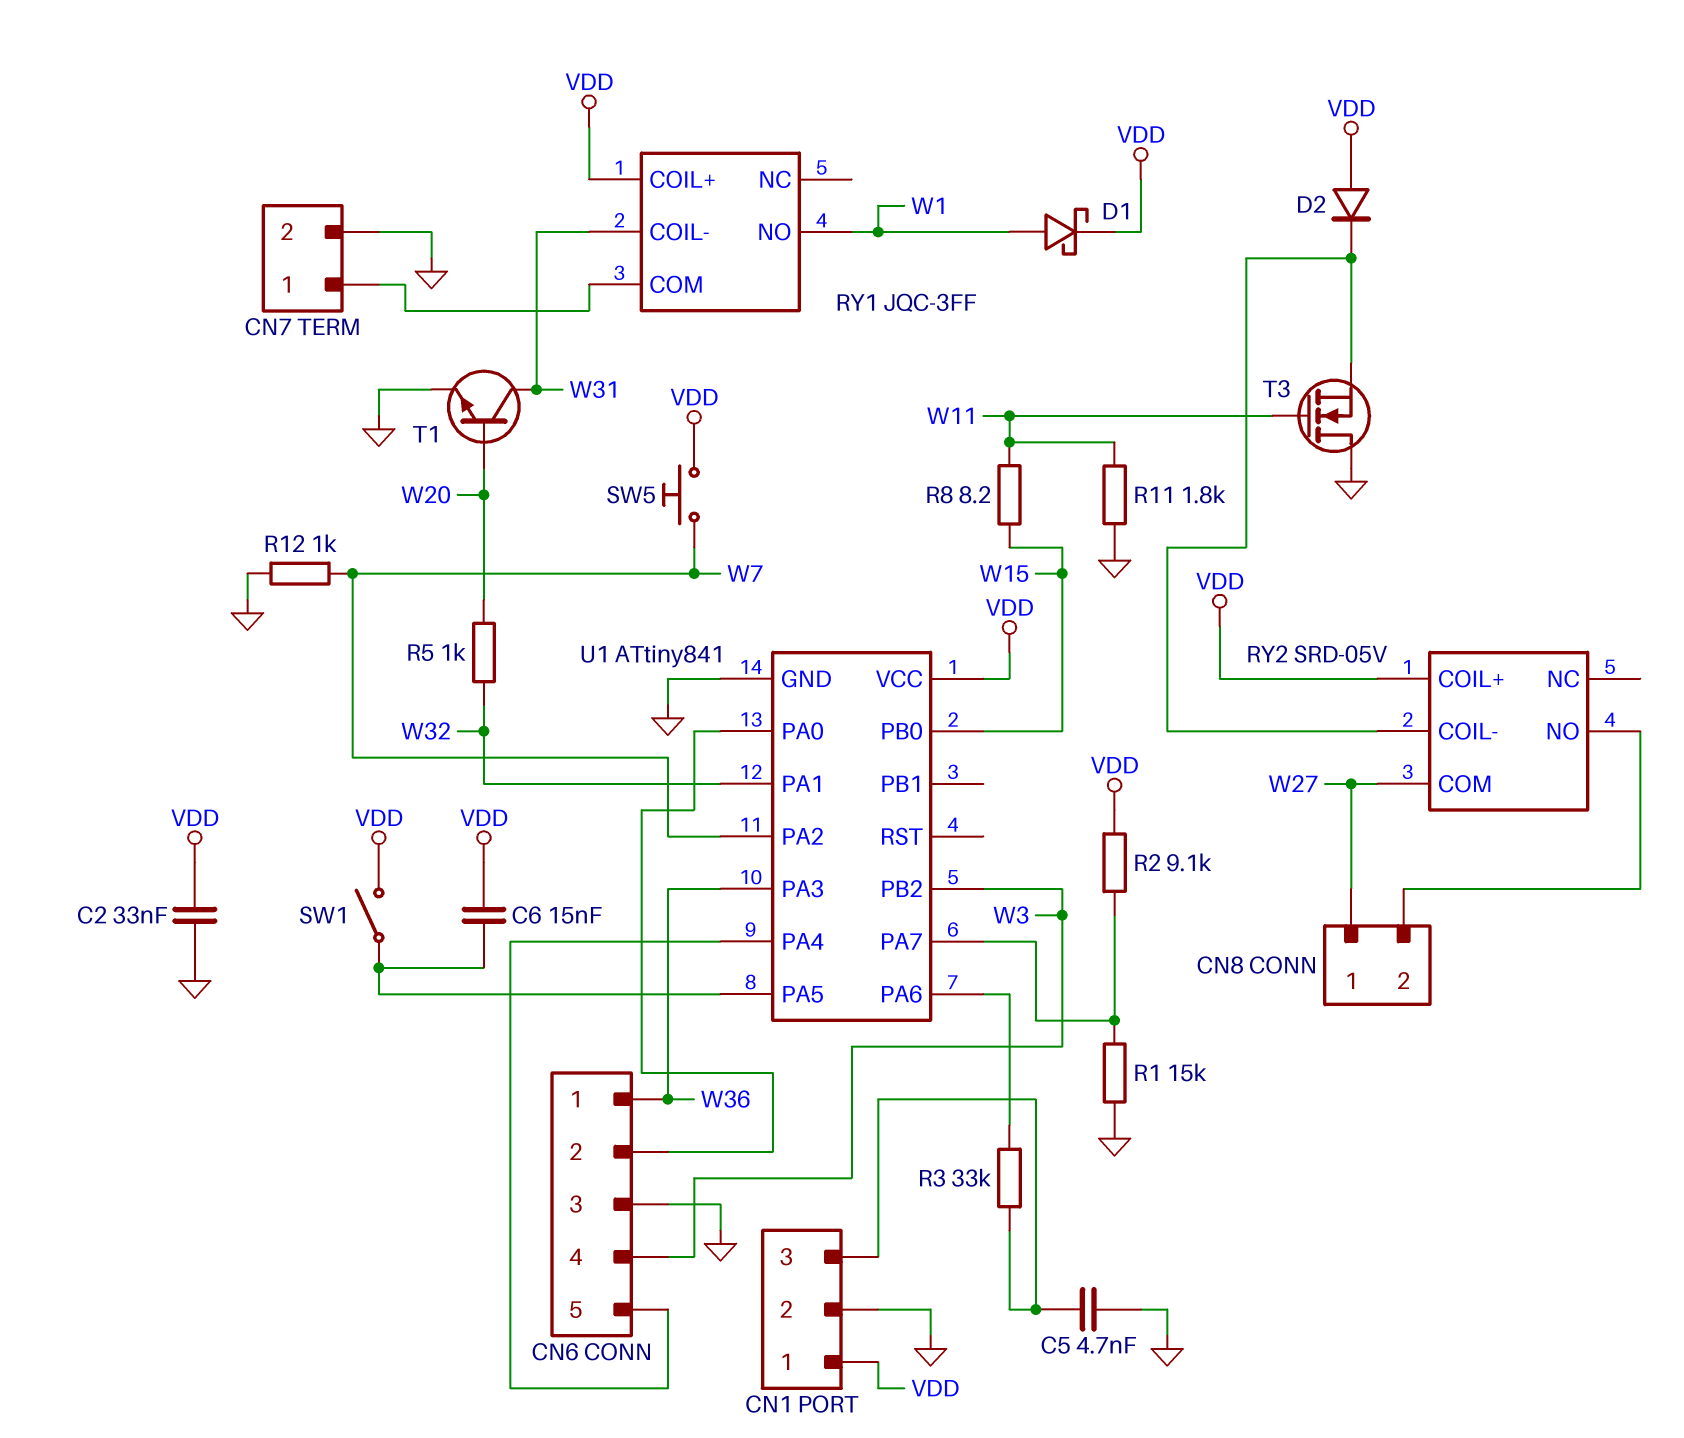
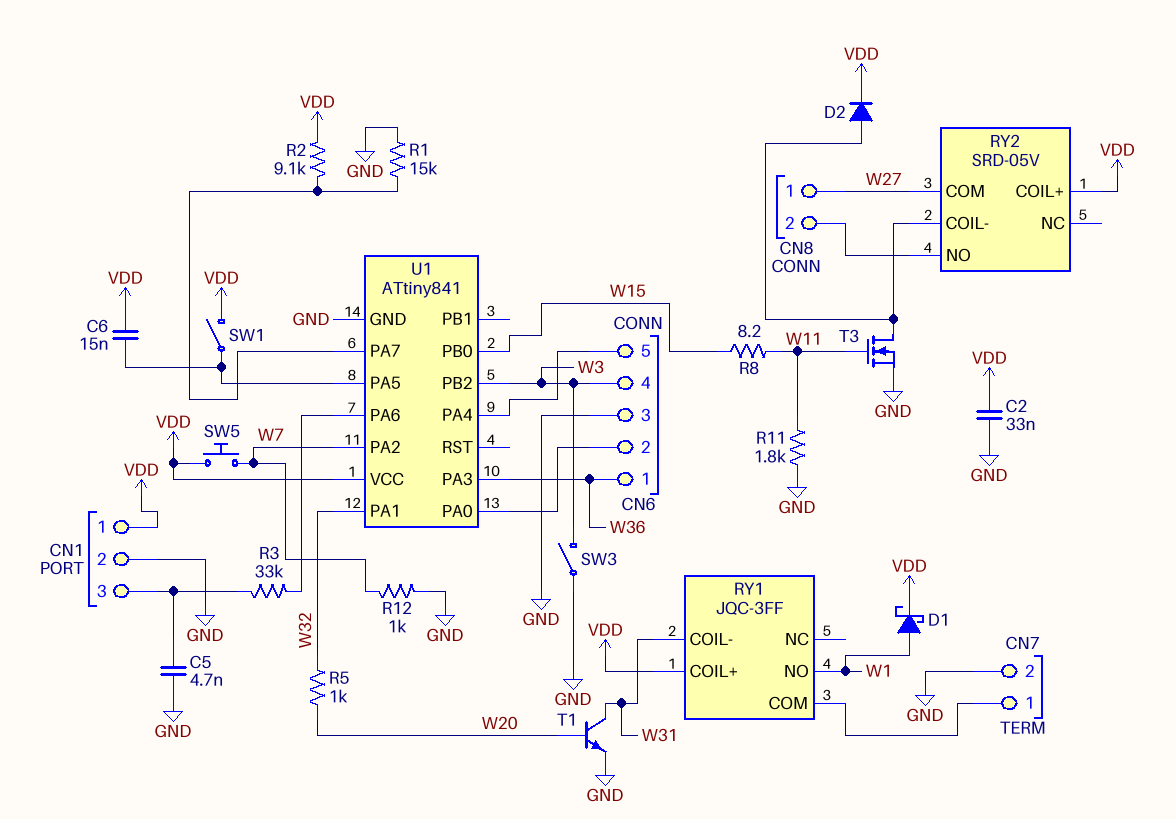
D2: diode (A VDD, K RY2/COIL-) -> diode (A RY2/COIL-, K VDD)
SW3: none -> switch (GND, W3)
T3: NMOS (G W11, D GND, S RY2/COIL-) -> NMOS (G W11, D RY2/COIL-, S GND)

